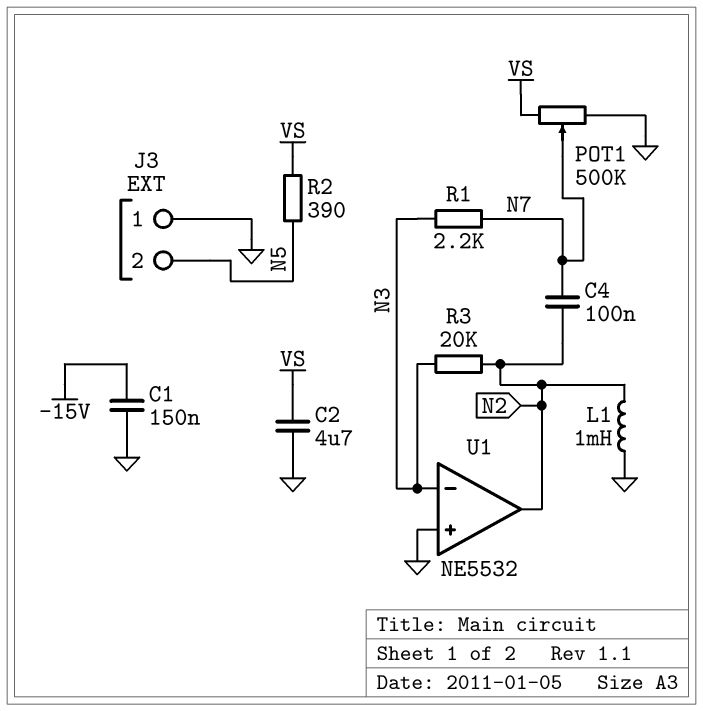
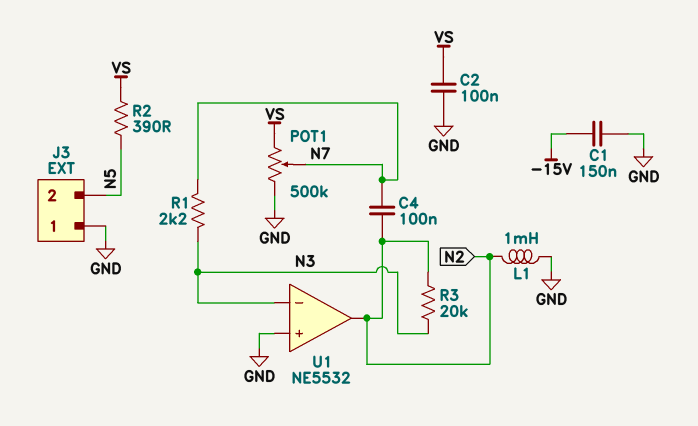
C2: 4.7uF (GND, VS) -> 100nF (GND, VS)

